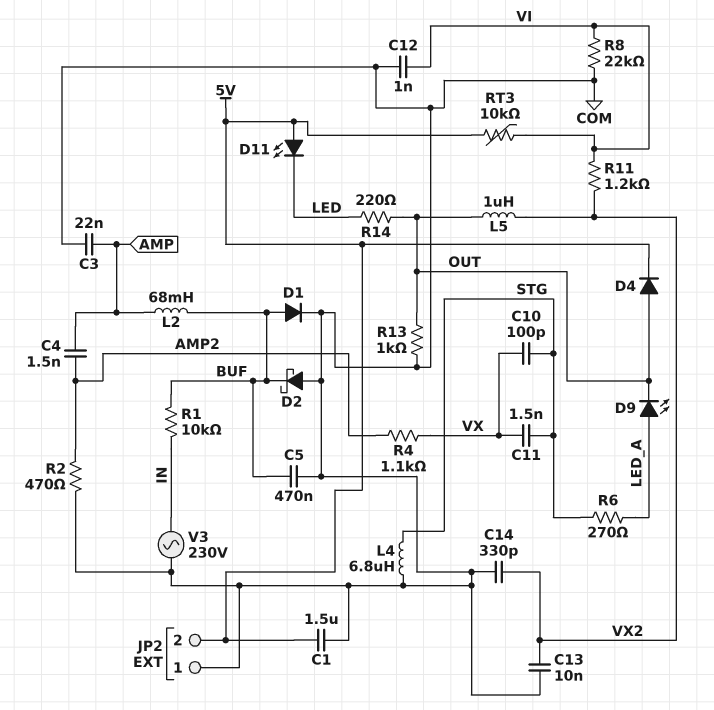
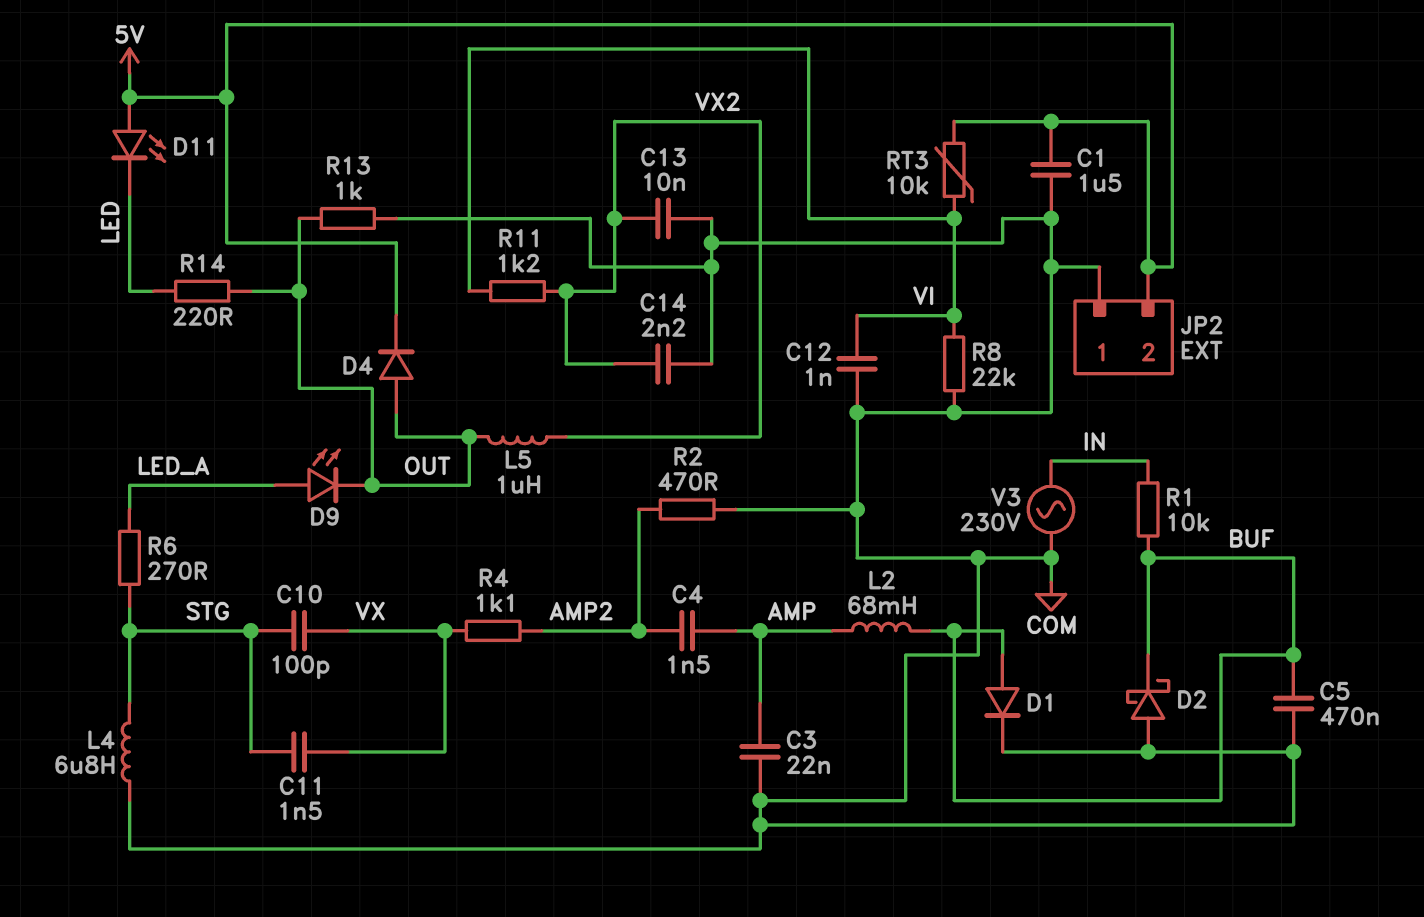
C14: 330pF (COM, VX2) -> 2.2nF (COM, VX2)

